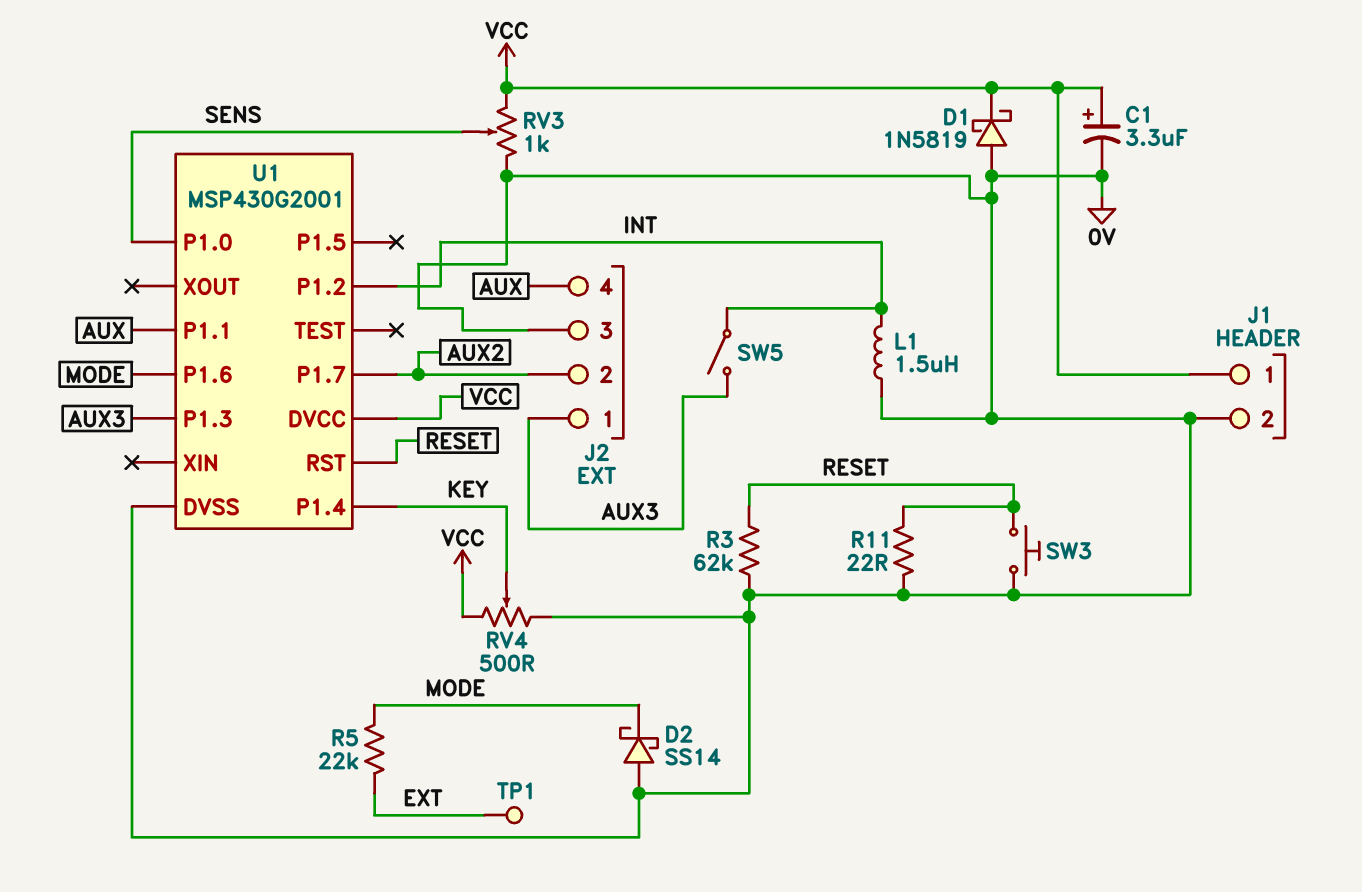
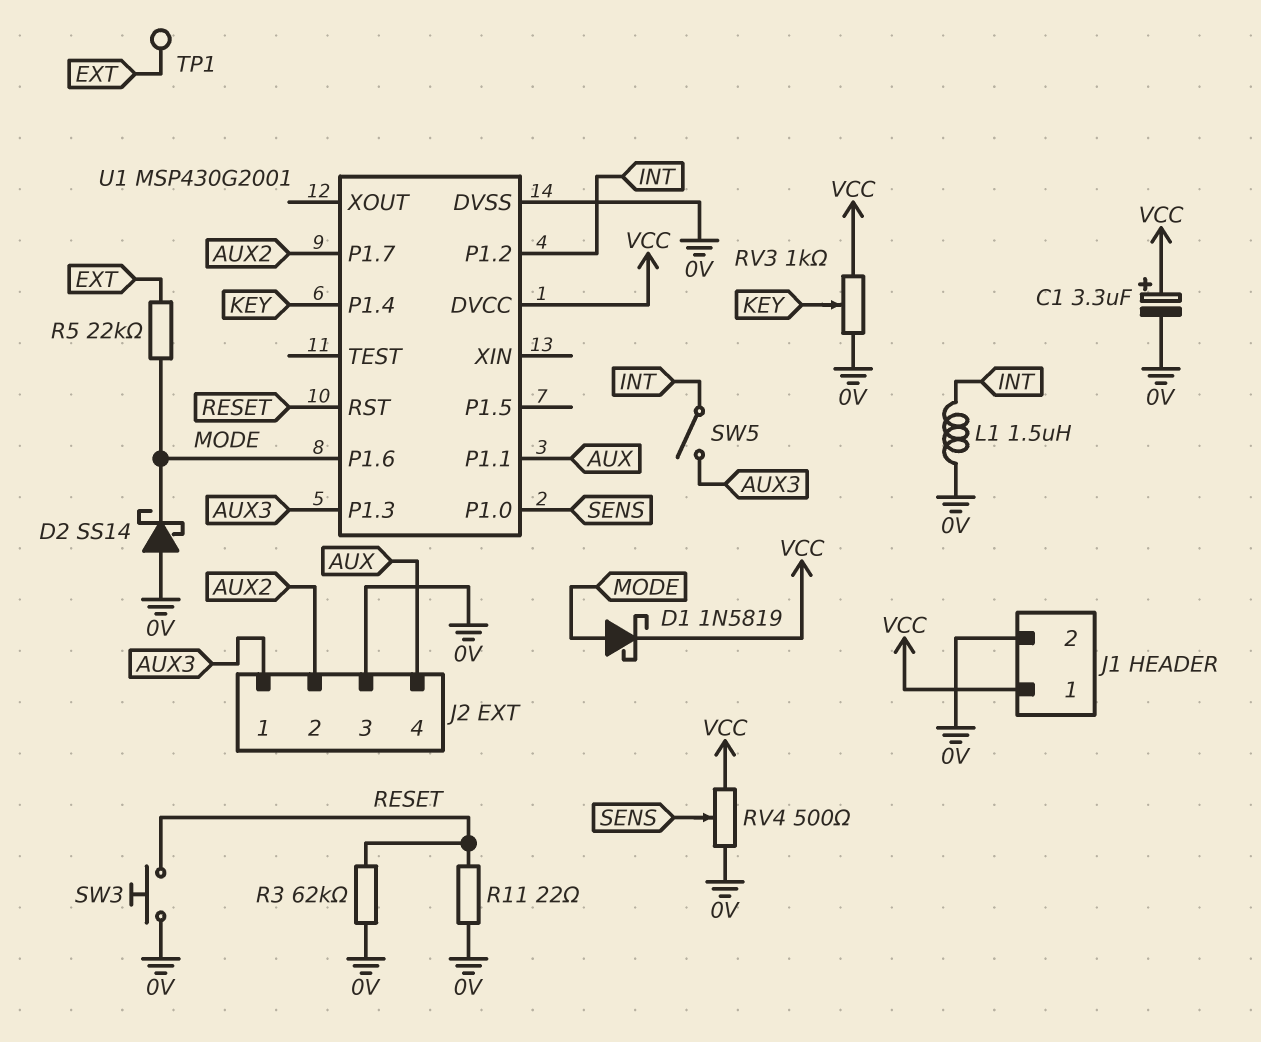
D1: schottky 1N5819 (A 0V, K VCC) -> schottky 1N5819 (A MODE, K VCC)
RV3: 1k (0V, VCC, wiper SENS) -> 1k (0V, VCC, wiper KEY)
RV4: 500 (0V, VCC, wiper KEY) -> 500 (0V, VCC, wiper SENS)

